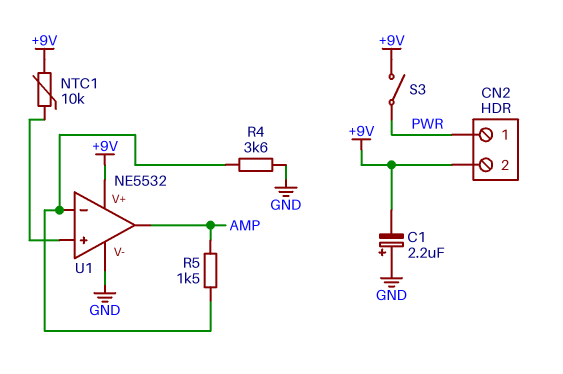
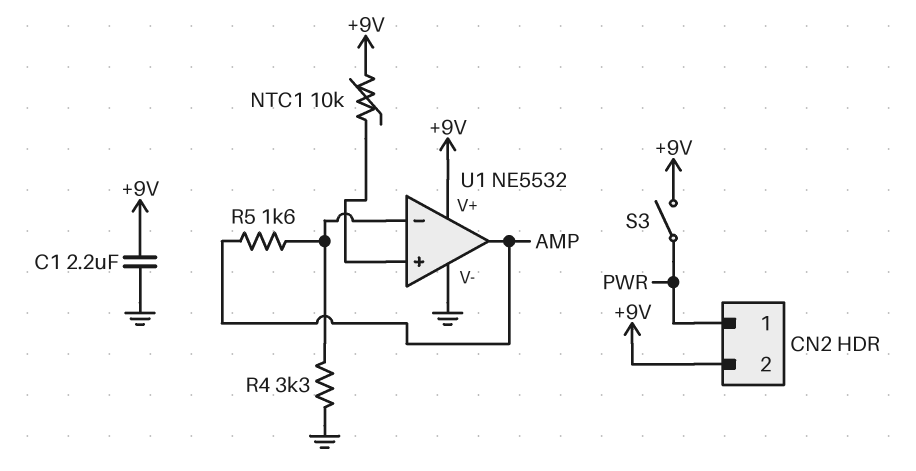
C1: 2.2uF (plus GND, minus +9V) -> 2.2uF (+9V, GND)
R4: 3.6k (GND, U1/in-) -> 3.3k (GND, U1/in-)
R5: 1.5k (AMP, U1/in-) -> 1.6k (AMP, U1/in-)

